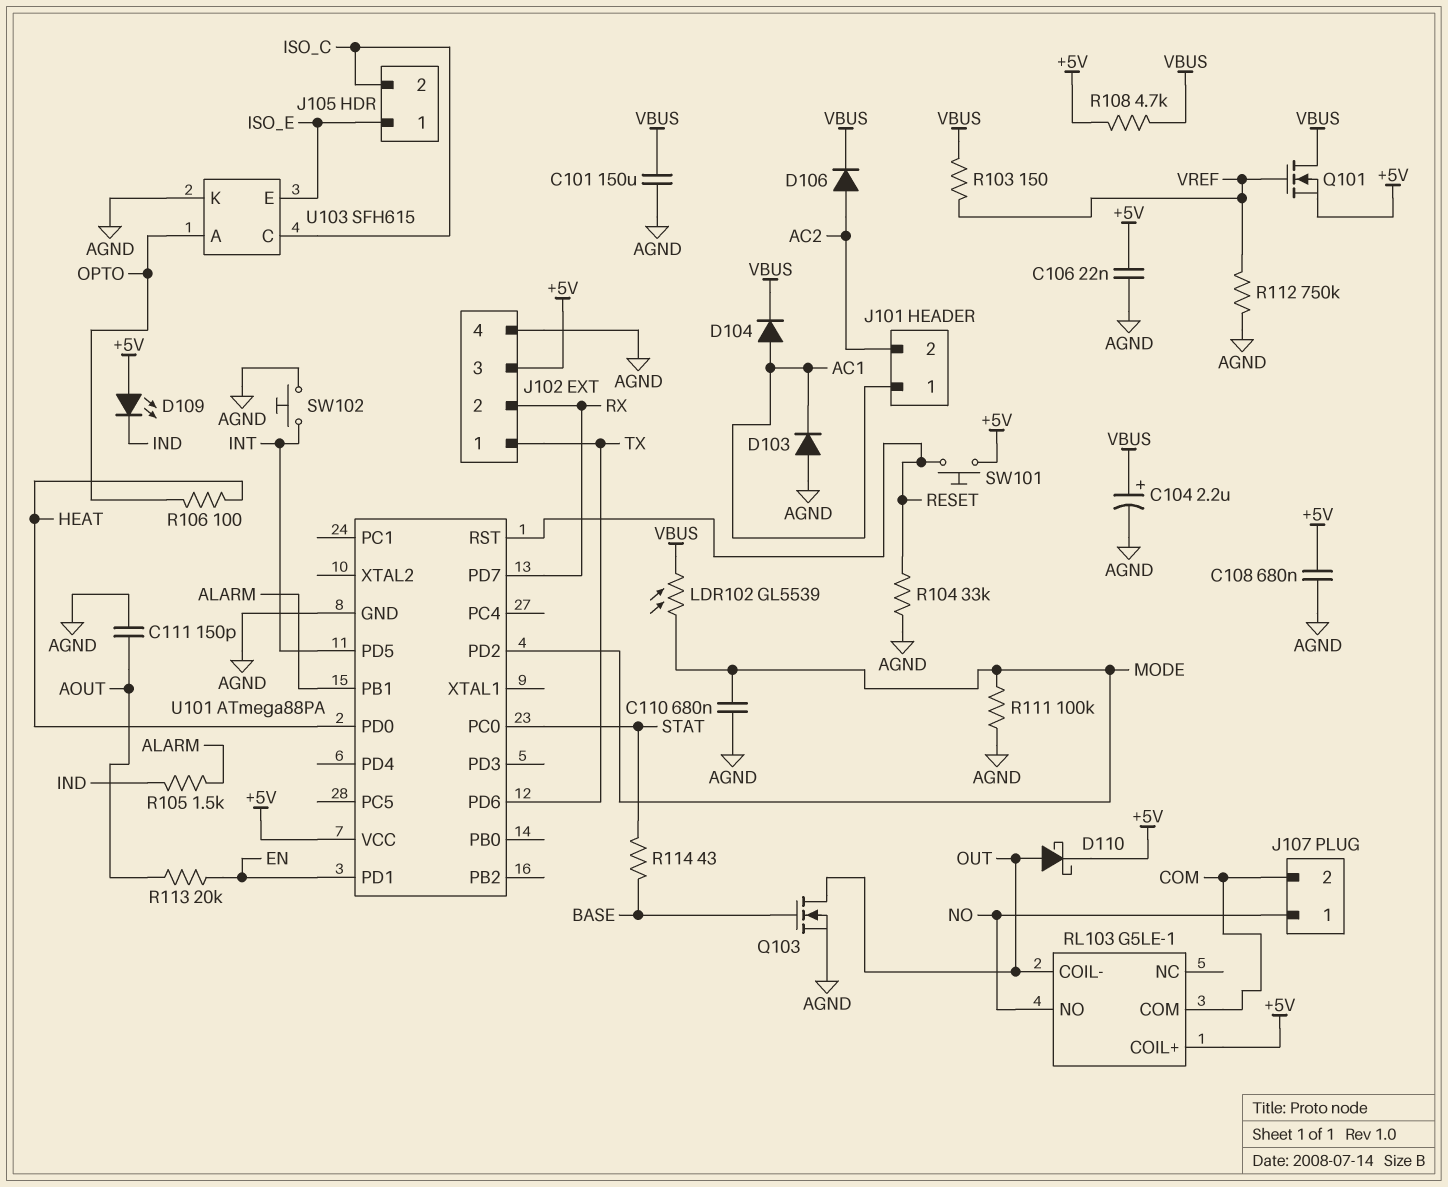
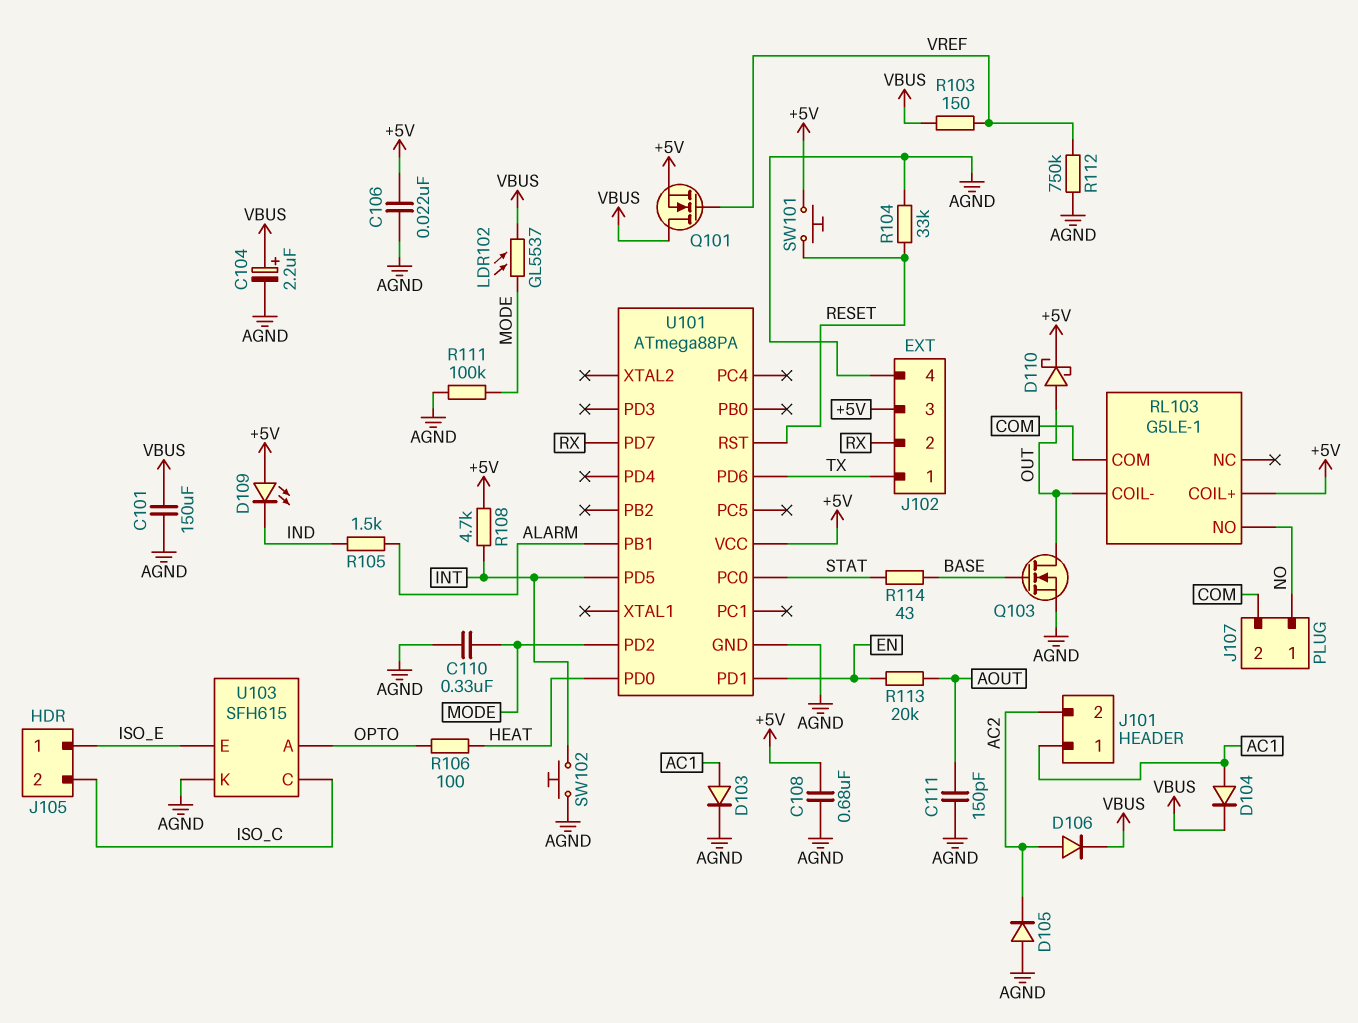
C110: 680nF (AGND, MODE) -> 330nF (AGND, MODE)
D103: diode (A AGND, K AC1) -> diode (A AC1, K AGND)
D105: none -> diode (A AGND, K AC2)
LDR102: GL5539 (MODE, VBUS) -> GL5537 (MODE, VBUS)
R108: 4.7k (+5V, VBUS) -> 4.7k (+5V, INT)

